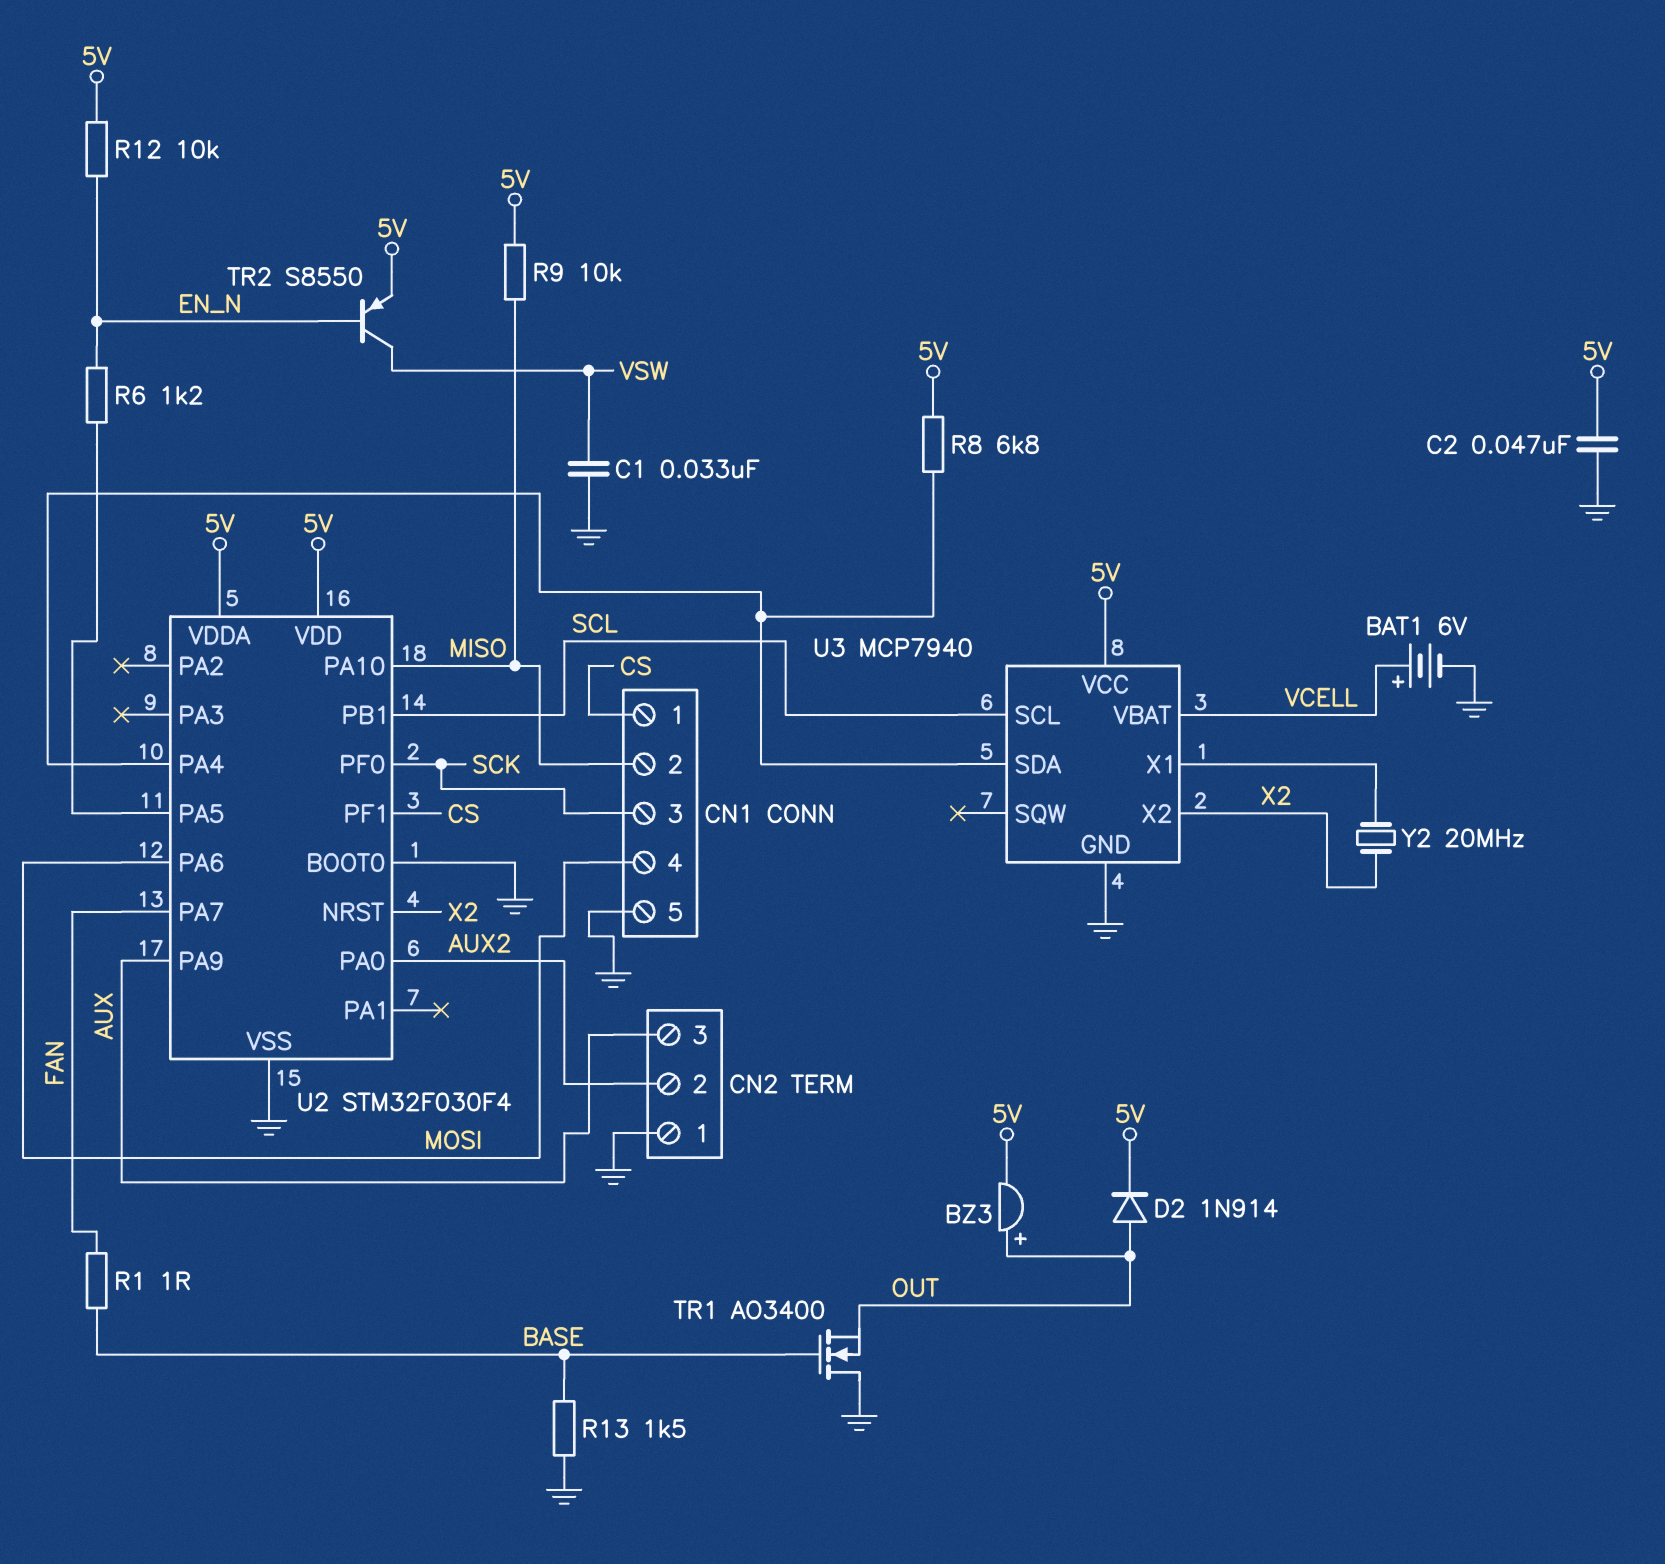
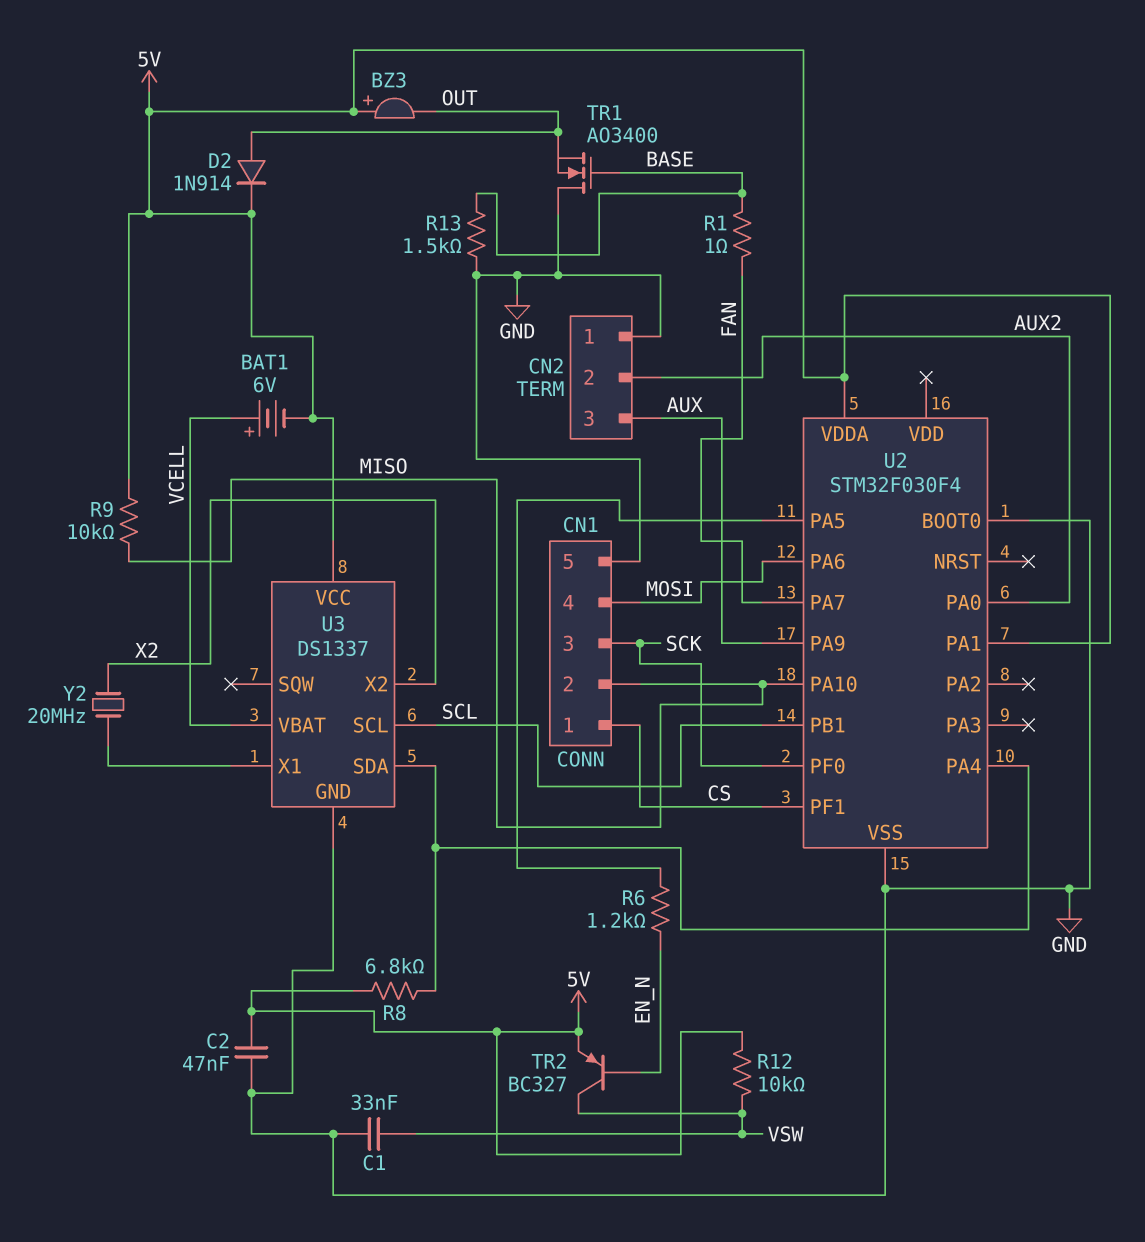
BAT1: 6V (plus VCELL, minus GND) -> 6V (plus VCELL, minus 5V)
BZ3: buzzer (plus OUT, minus 5V) -> buzzer (plus 5V, minus OUT)
R12: 10k (5V, EN_N) -> 10k (5V, VSW)
TR2: PNP S8550 (B EN_N, C VSW, E 5V) -> PNP BC327 (B EN_N, C VSW, E 5V)
U2 pin NRST: X2 -> none
U2 pin PA1: none -> 5V
U2 pin VDD: 5V -> none
U3: MCP7940 -> DS1337

